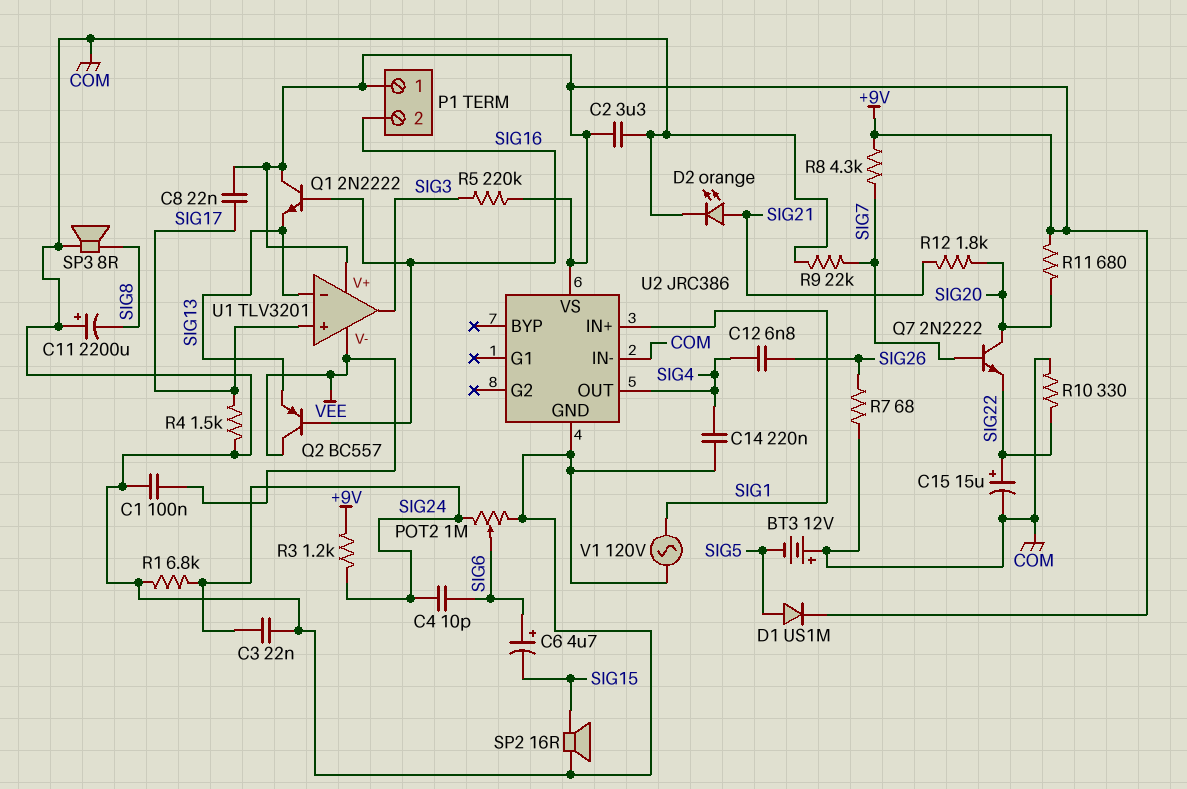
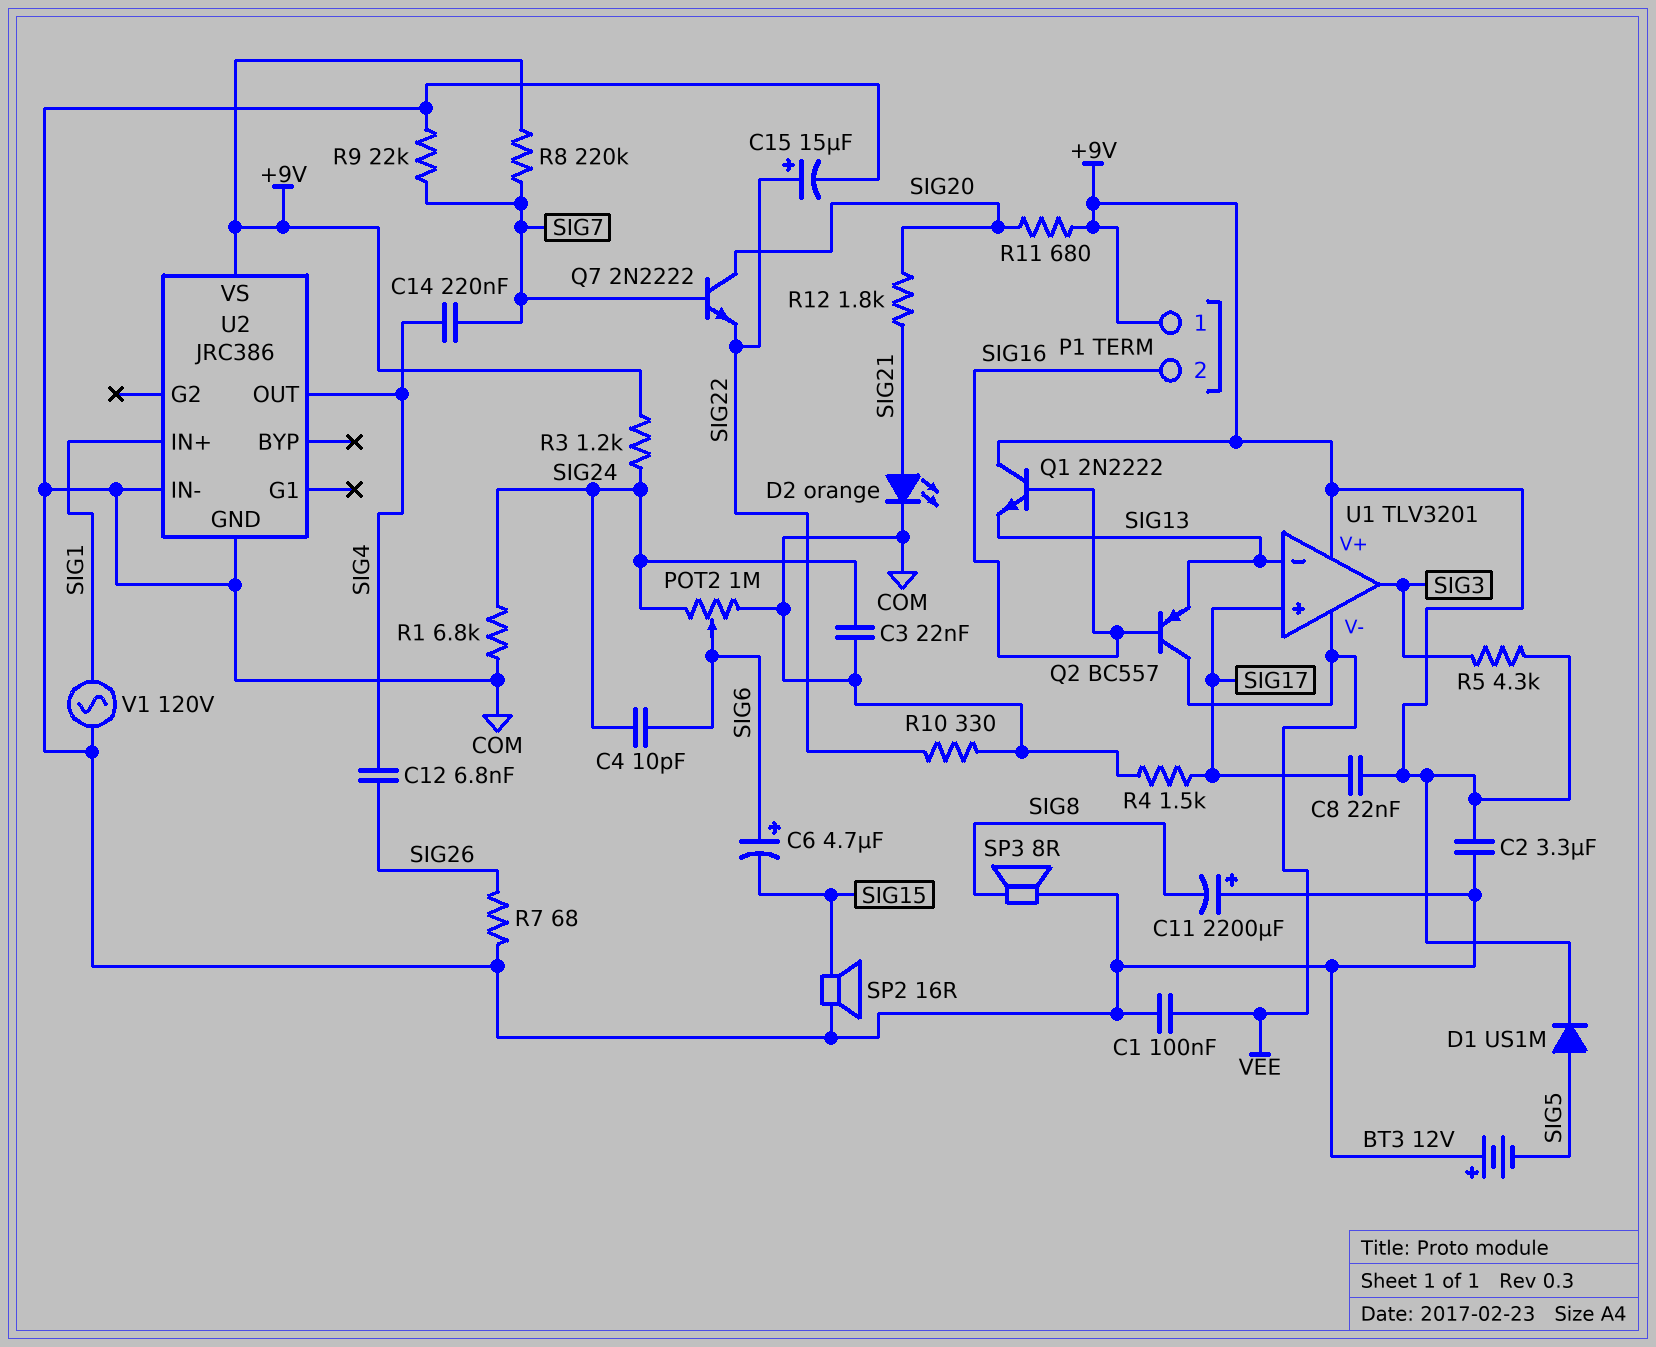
C14: 220nF (COM, SIG4) -> 220nF (SIG4, SIG7)
R5: 220k (+9V, SIG3) -> 4.3k (+9V, SIG3)
R8: 4.3k (+9V, SIG7) -> 220k (+9V, SIG7)

